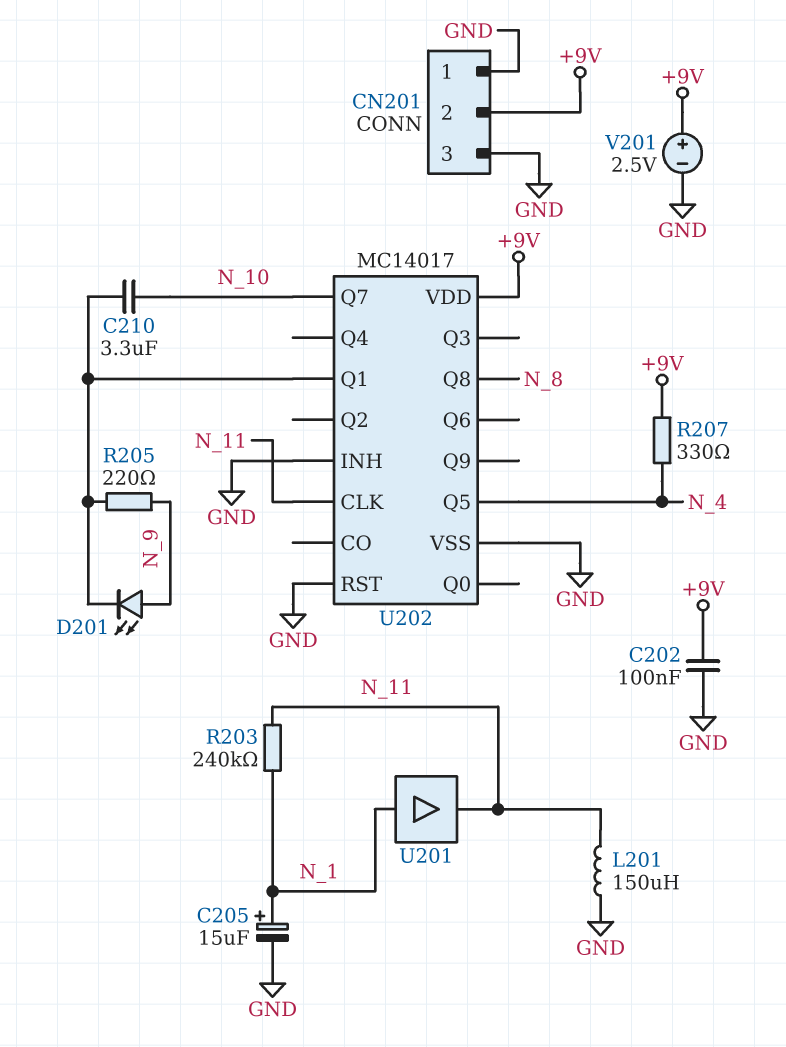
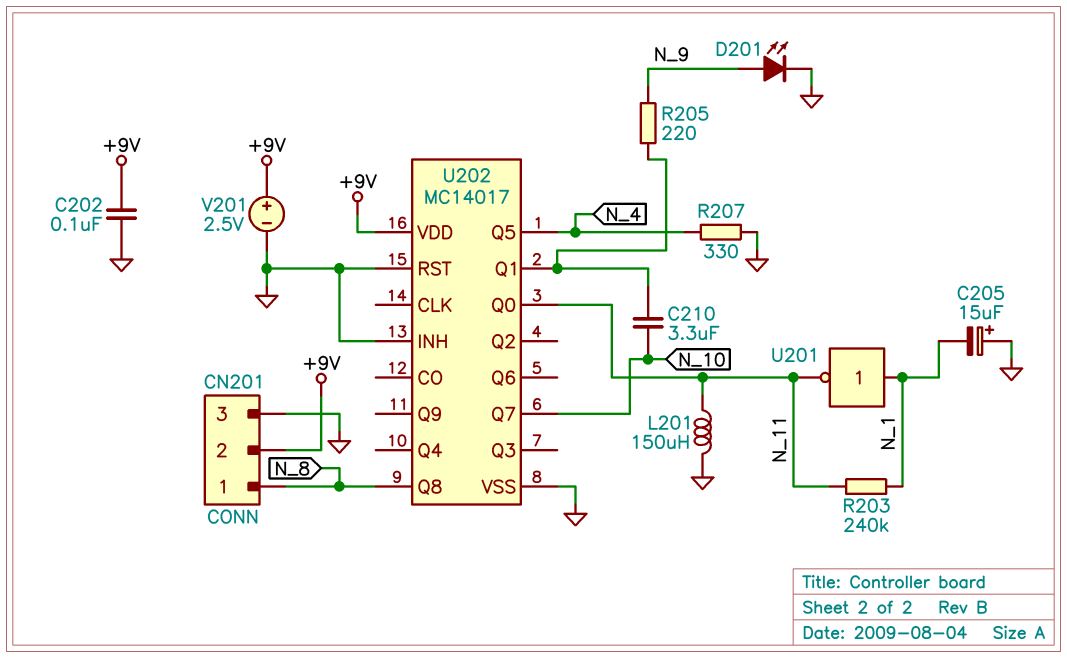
C205: 15uF (plus N_1, minus GND) -> 15uF (plus GND, minus N_1)
CN201 pin 1: GND -> N_8
D201: LED (A N_9, K U202/Q1) -> LED (A N_9, K GND)
R207: 330 (+9V, N_4) -> 330 (GND, N_4)
U201: buffer (in N_1, out N_11) -> NOT (in N_1, out N_11)
U202 pin CLK: N_11 -> none
U202 pin Q0: none -> N_11

